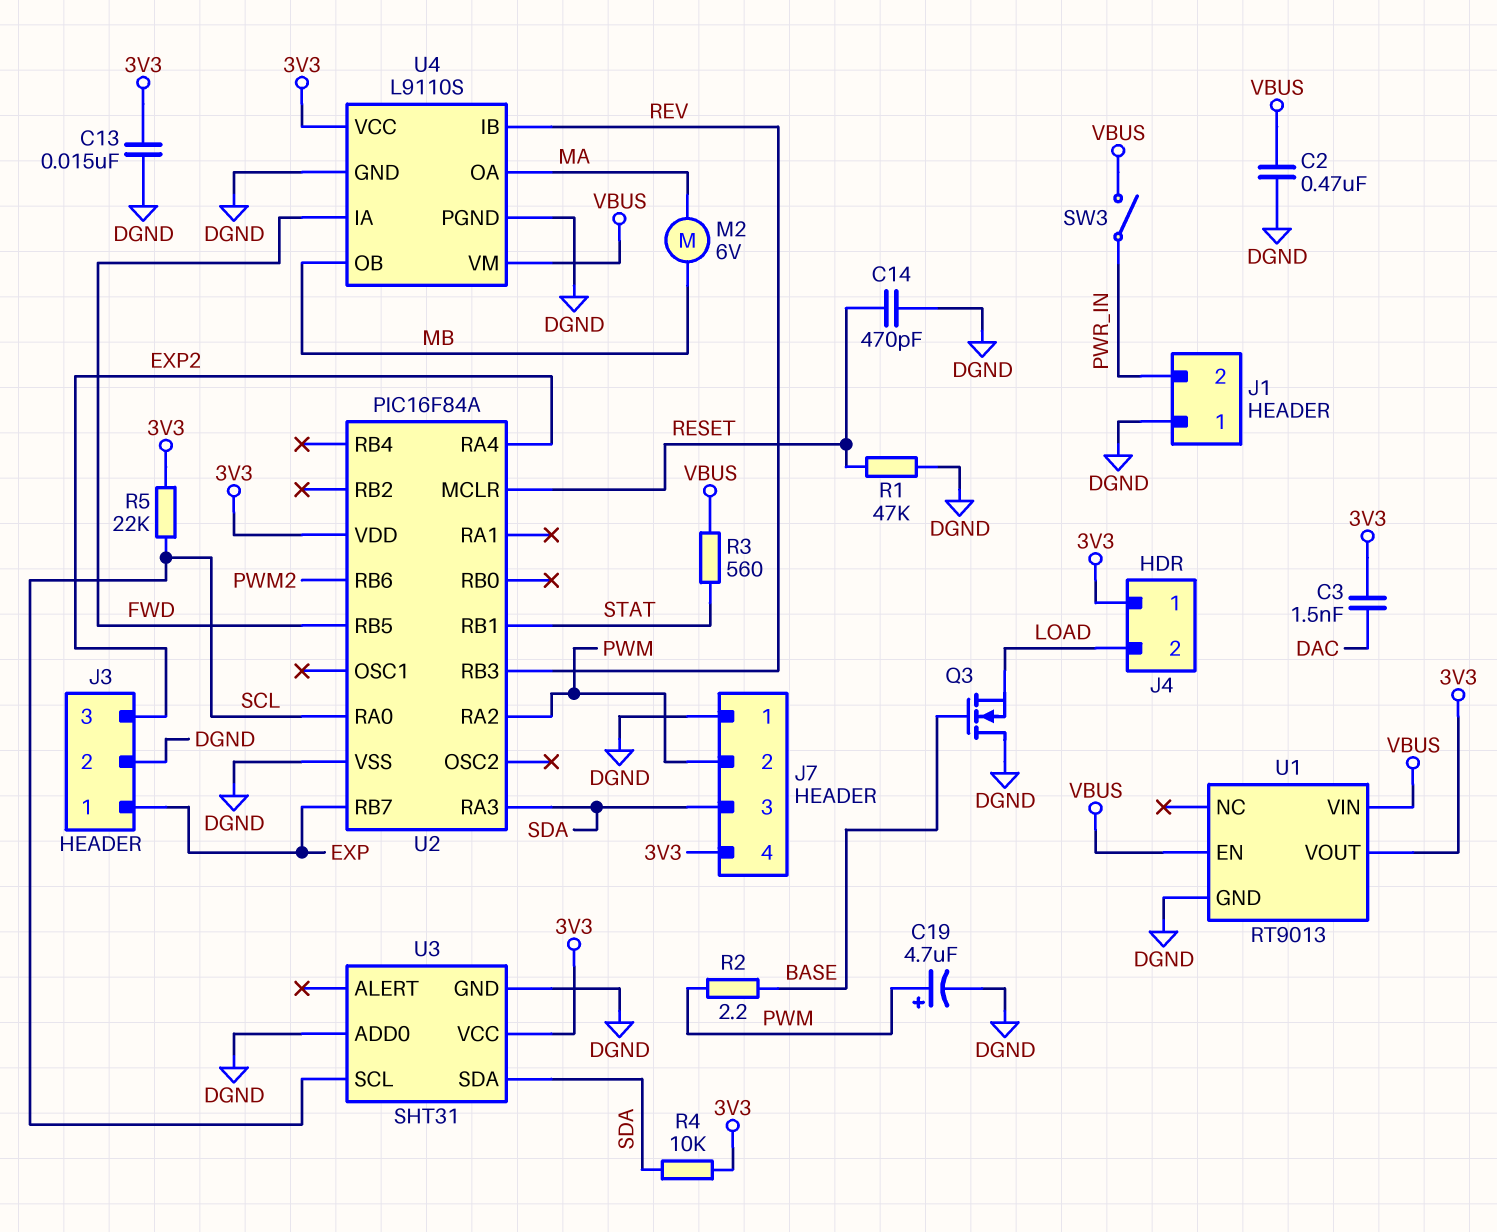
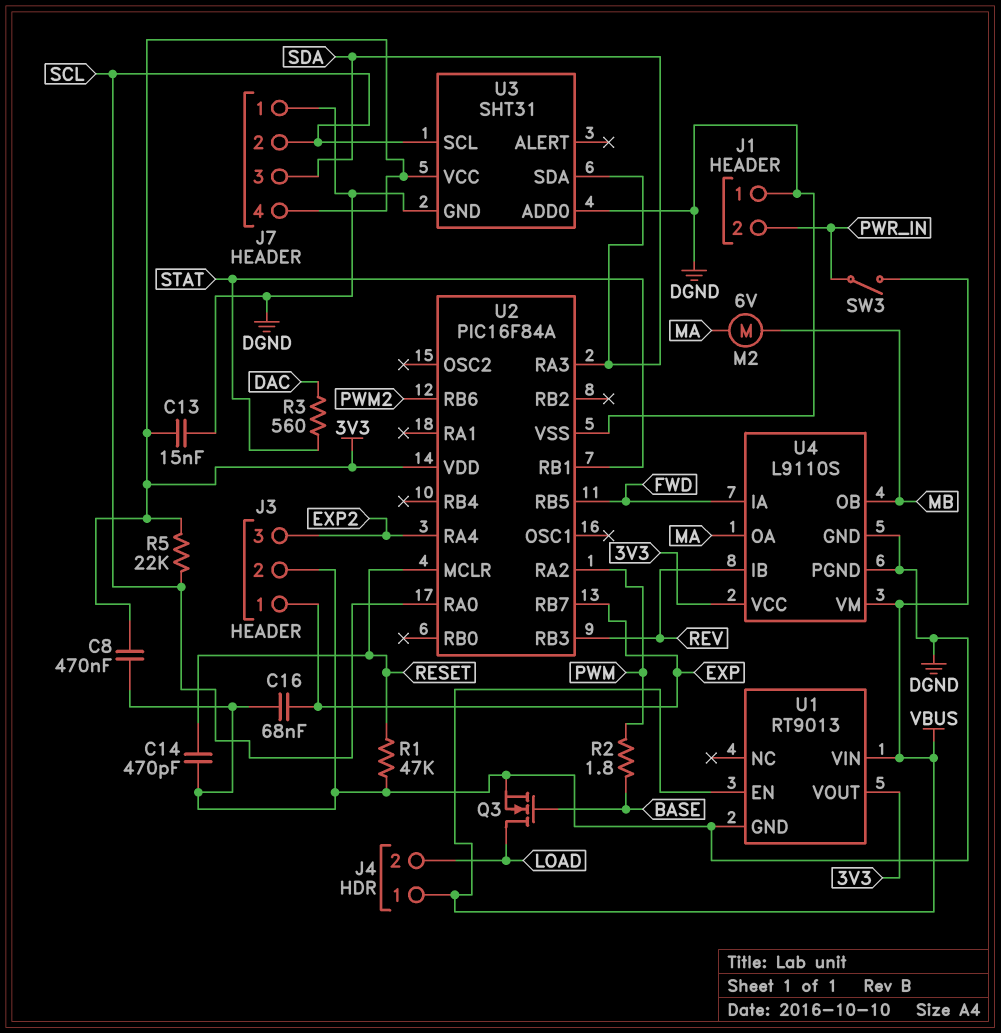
C2: 470nF (DGND, VBUS) -> none
C3: 1.5nF (3V3, DAC) -> none
C8: none -> 470nF (3V3, DGND)
C16: none -> 68nF (DGND, EXP)
C19: 4.7uF (plus PWM, minus DGND) -> none
J4 pin 1: 3V3 -> VBUS
J7 pin 2: PWM -> SCL
Q3: NMOS (G BASE, D DGND, S LOAD) -> NMOS (G BASE, D LOAD, S DGND)
R2: 2.2 (BASE, PWM) -> 1.8 (BASE, PWM)
R3: 560 (STAT, VBUS) -> 560 (DAC, STAT)
R4: 10k (3V3, SDA) -> none

